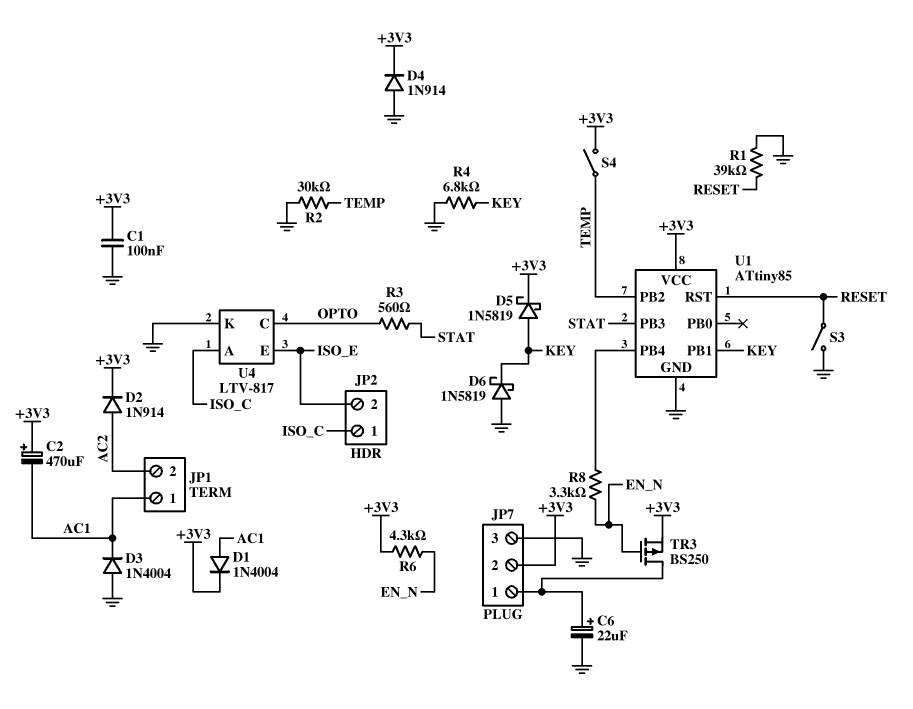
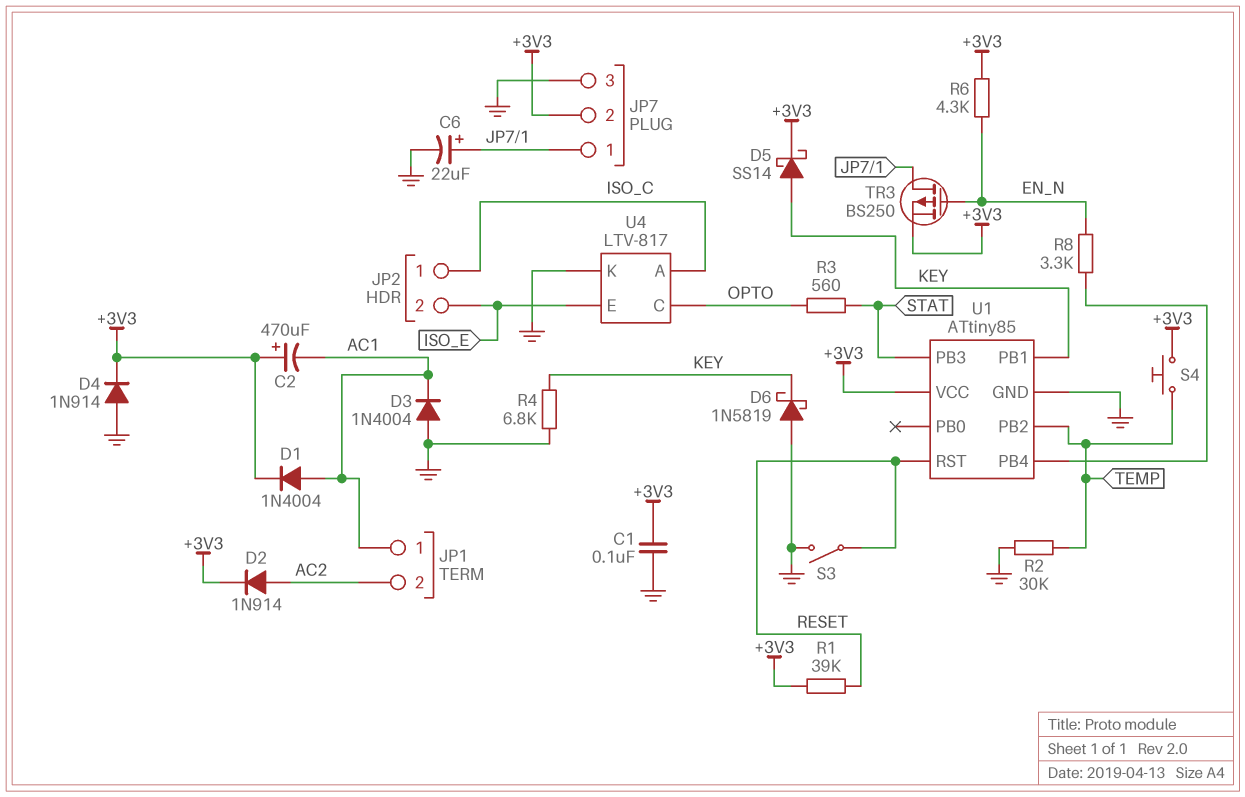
D5: schottky 1N5819 (A KEY, K +3V3) -> schottky SS14 (A KEY, K +3V3)
R1: 39k (GND, RESET) -> 39k (+3V3, RESET)
S4: switch (+3V3, TEMP) -> button (+3V3, TEMP)

